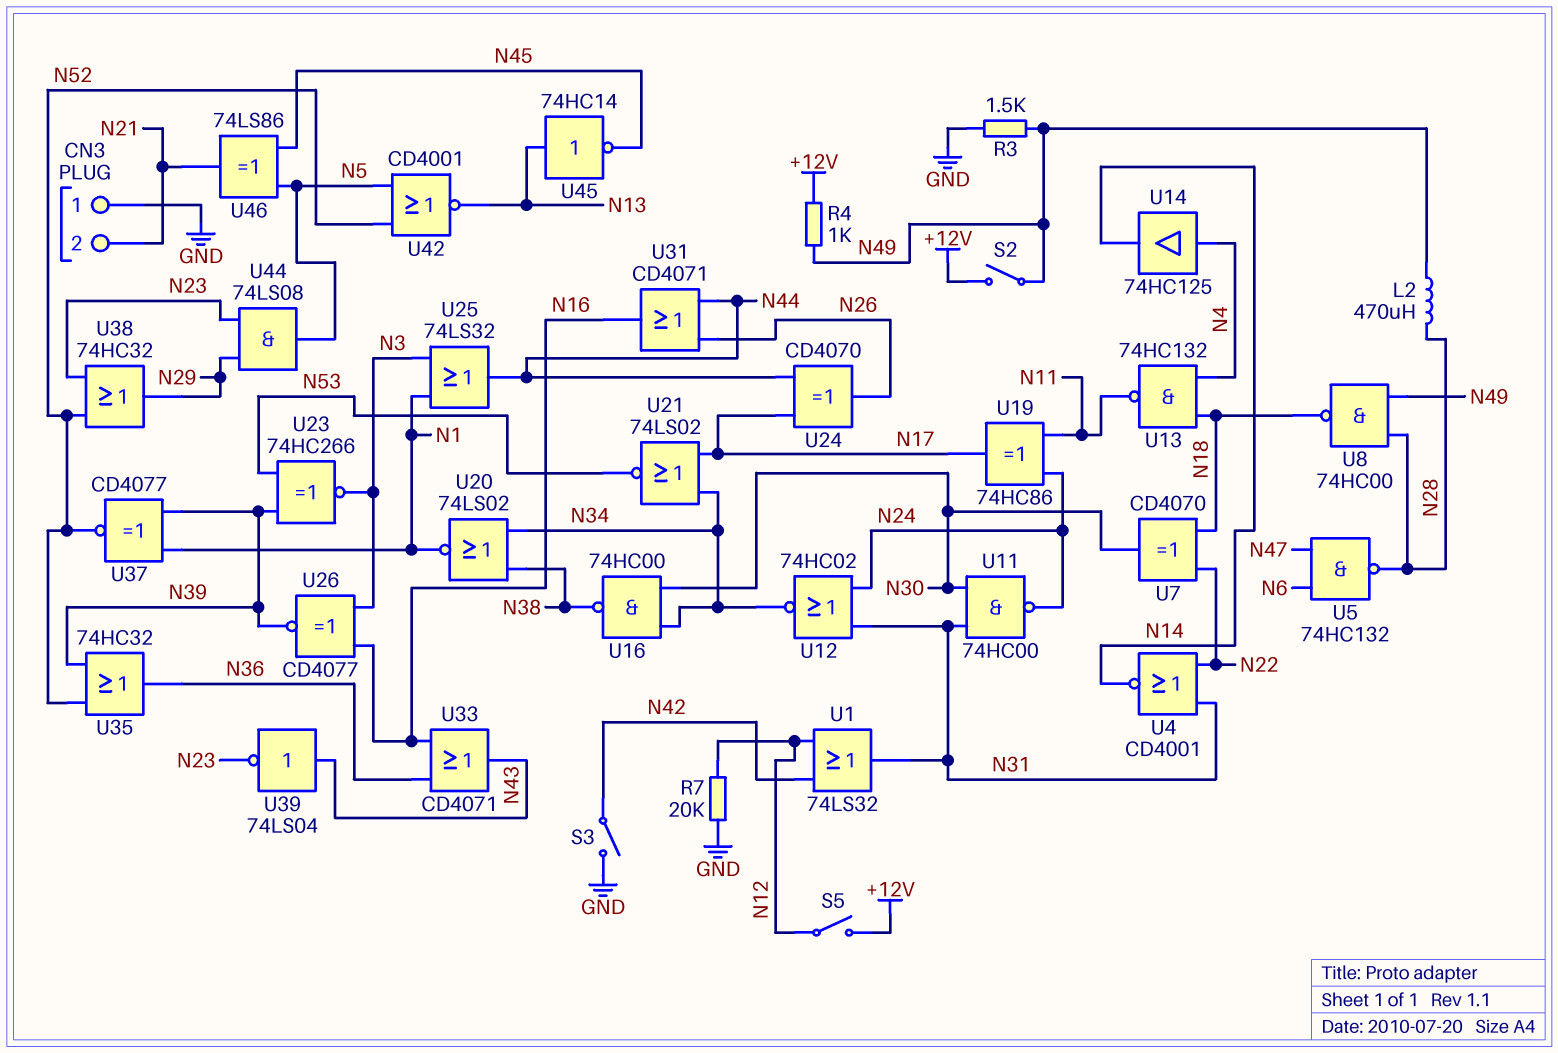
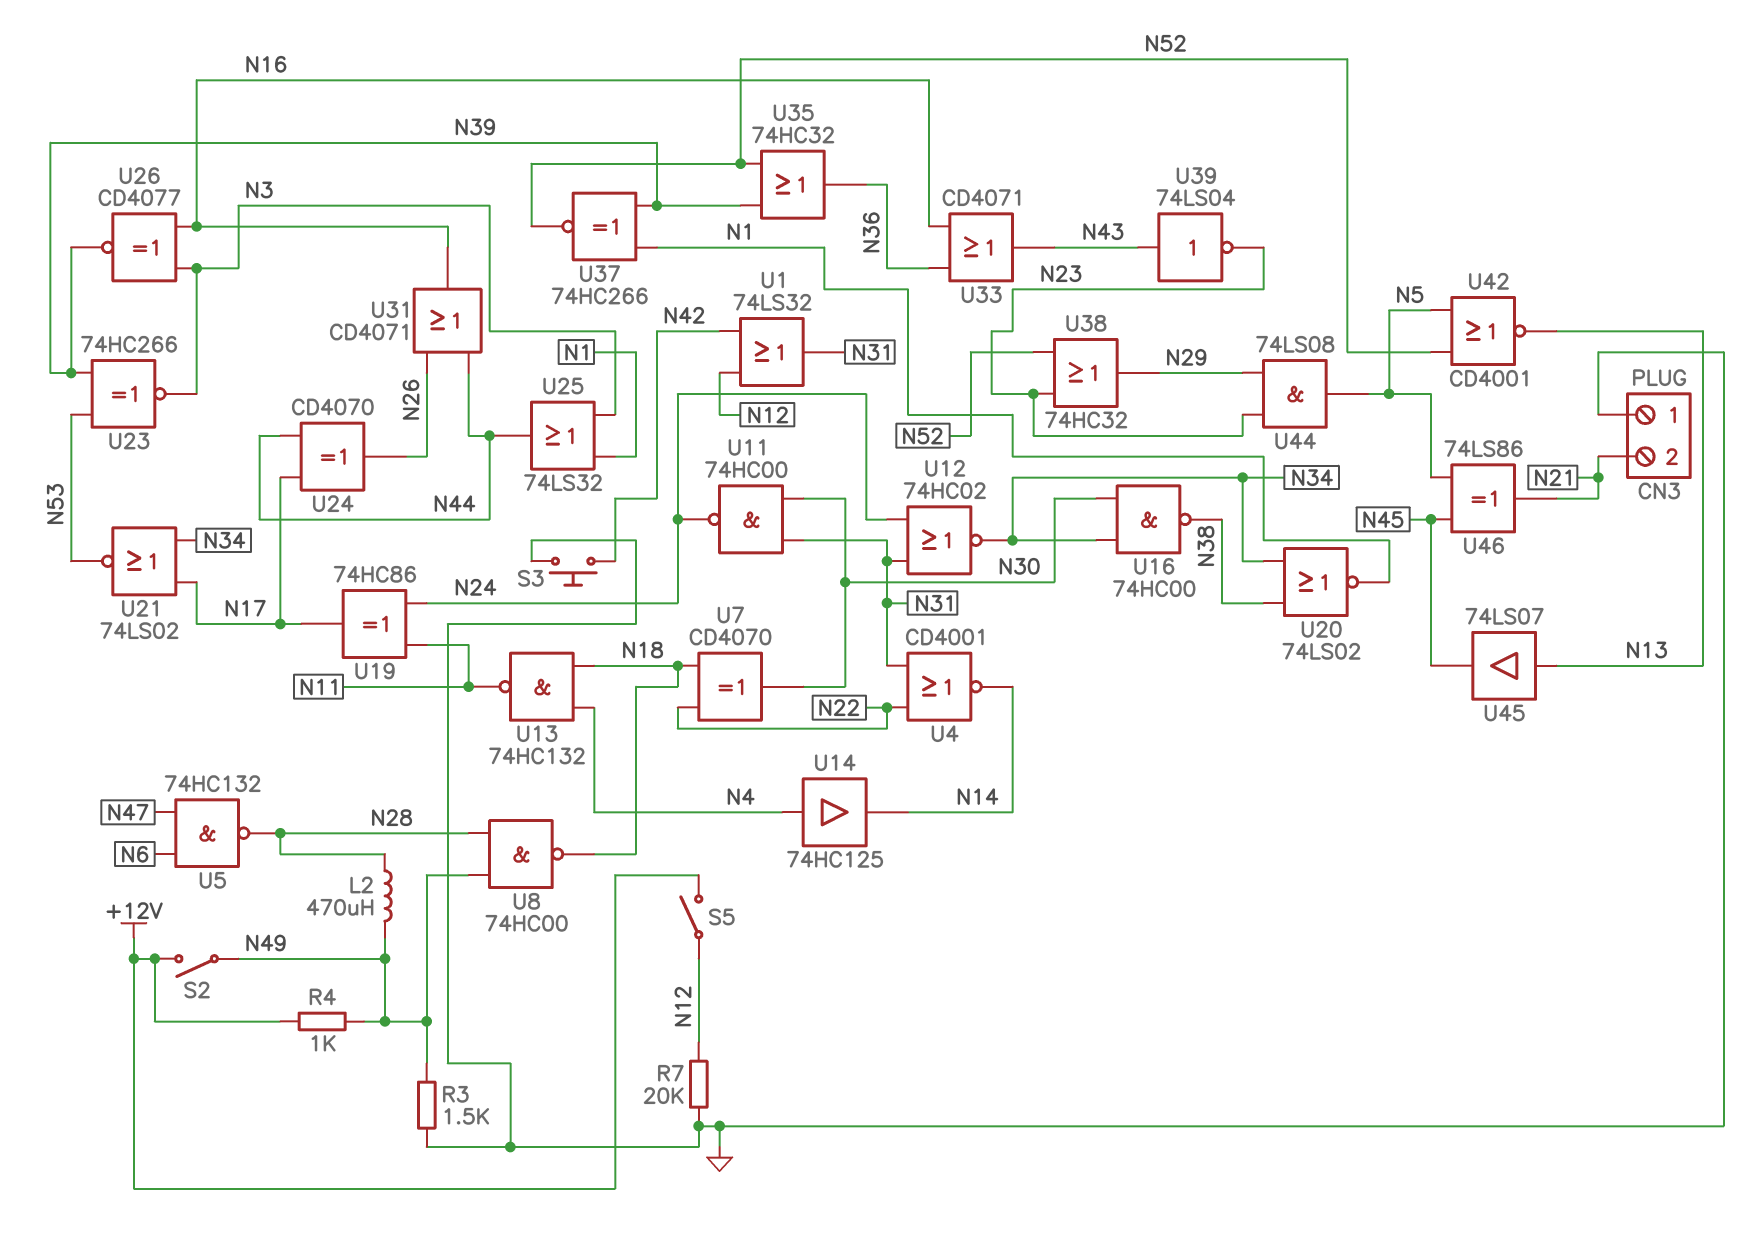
S3: switch (GND, N42) -> button (GND, N42)
U37: XNOR CD4077 (in N1, in N39, out N52) -> XNOR 74HC266 (in N1, in N39, out N52)
U45: NOT 74HC14 (in N13, out N45) -> buffer 74LS07 (in N13, out N45)

